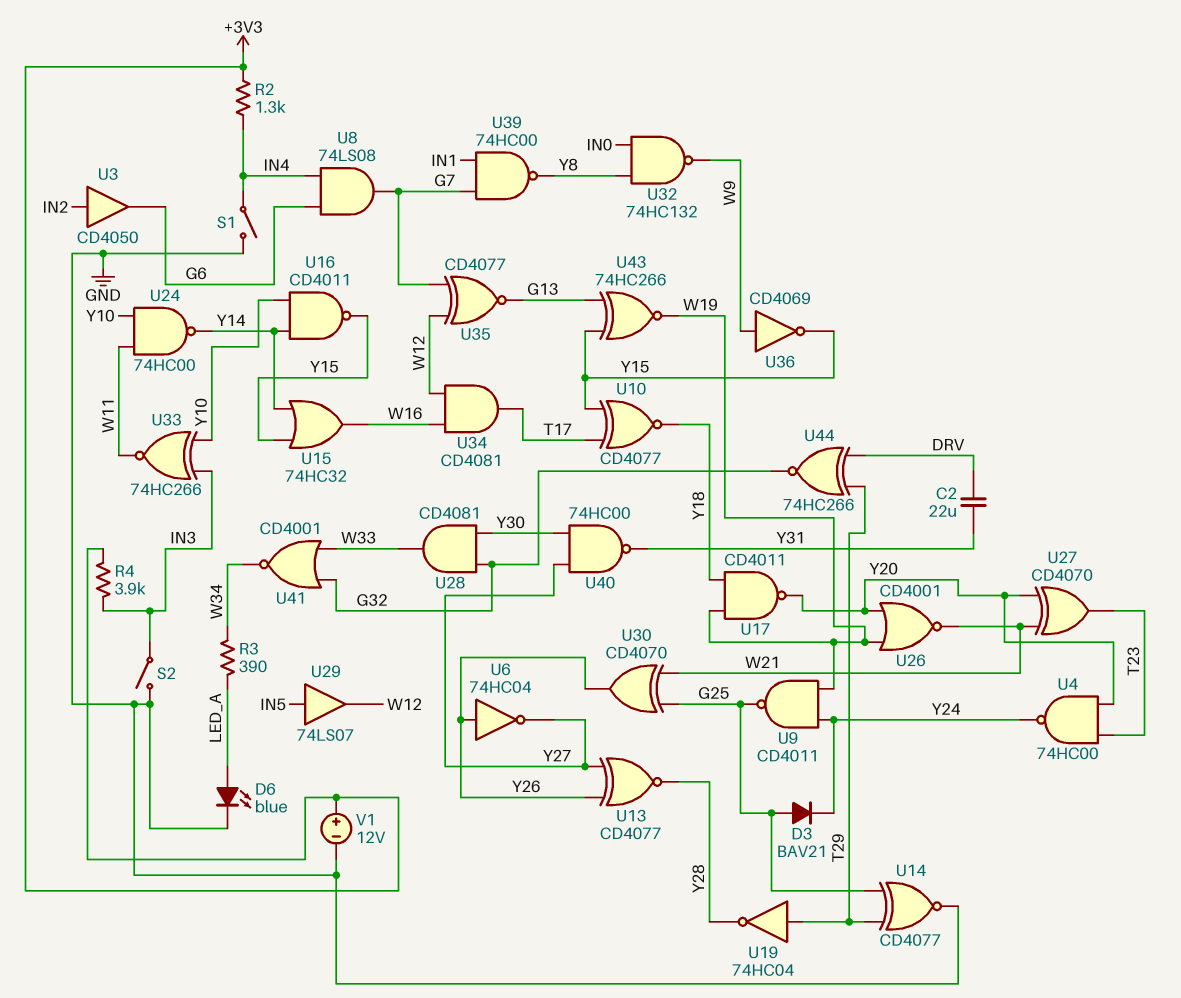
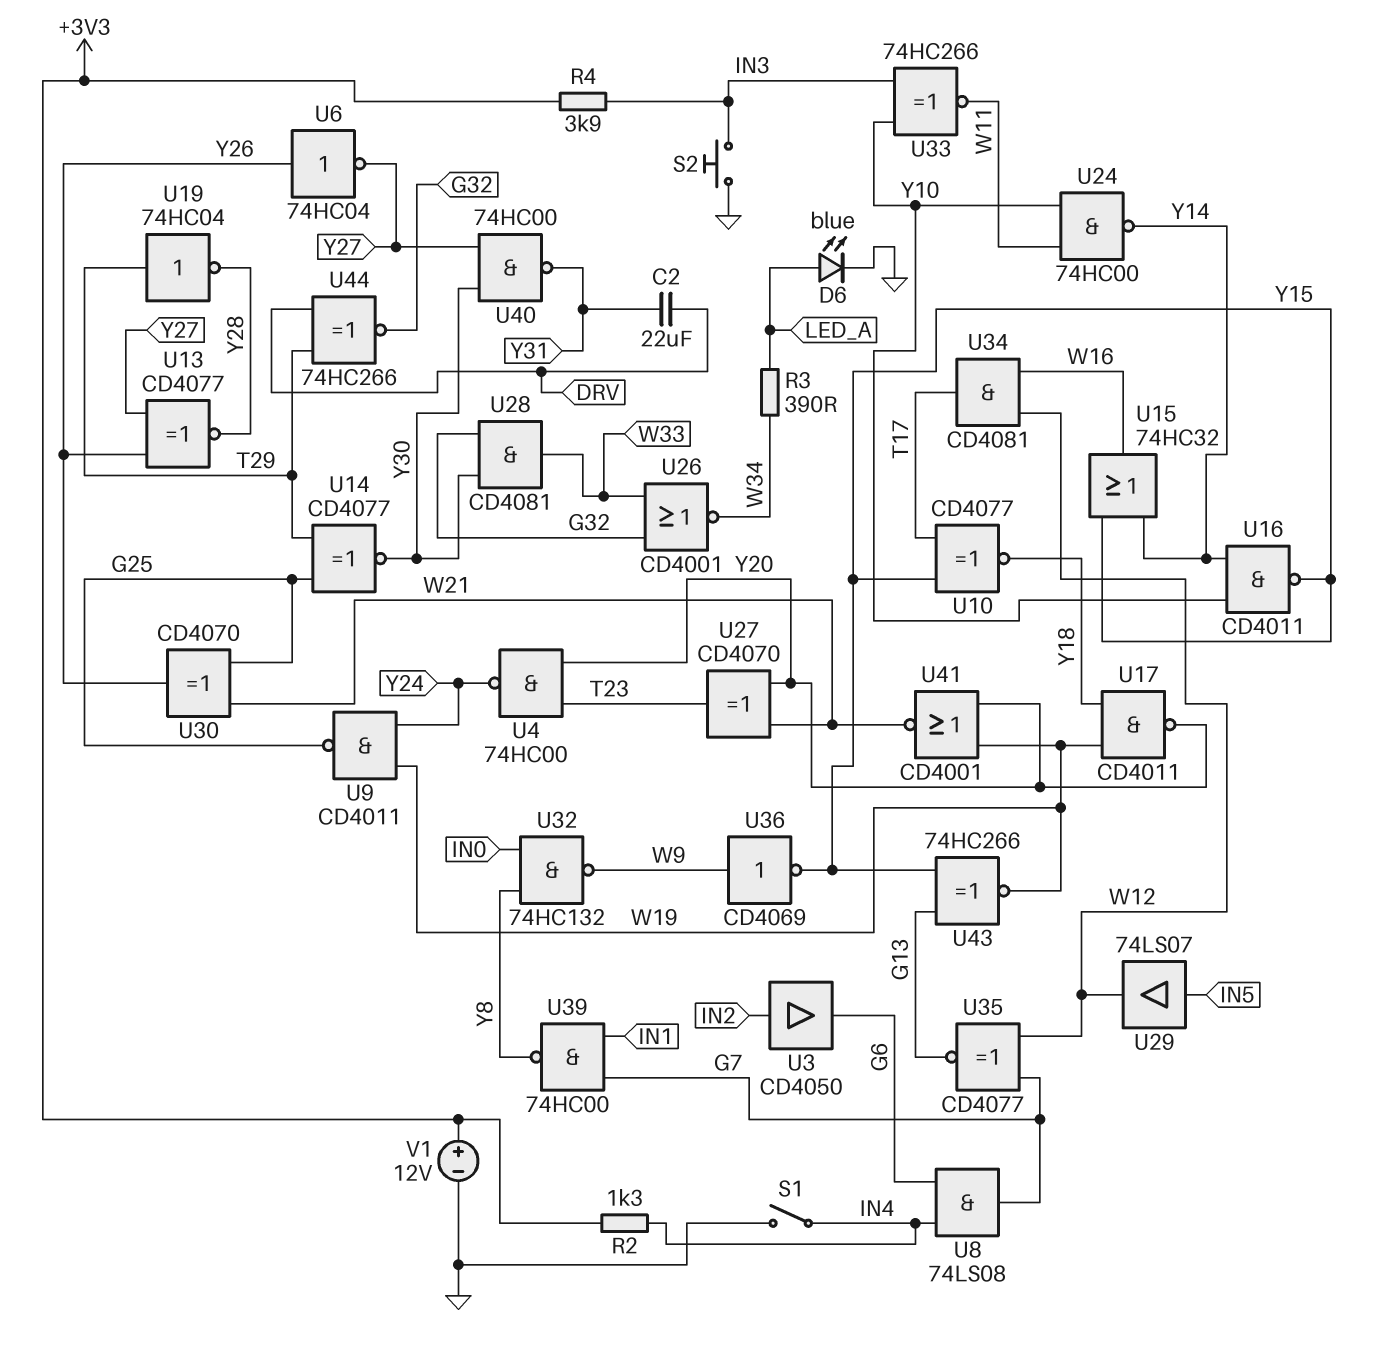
D3: diode BAV21 (A G25, K Y24) -> none
S2: switch (GND, IN3) -> button (GND, IN3)
U14: XNOR CD4077 (in G25, in T29, out GND) -> XNOR CD4077 (in G25, in T29, out Y30)
U26: NOR CD4001 (in W19, in Y20, out W21) -> NOR CD4001 (in G32, in W33, out W34)
U41: NOR CD4001 (in G32, in W33, out W34) -> NOR CD4001 (in W19, in Y20, out W21)

